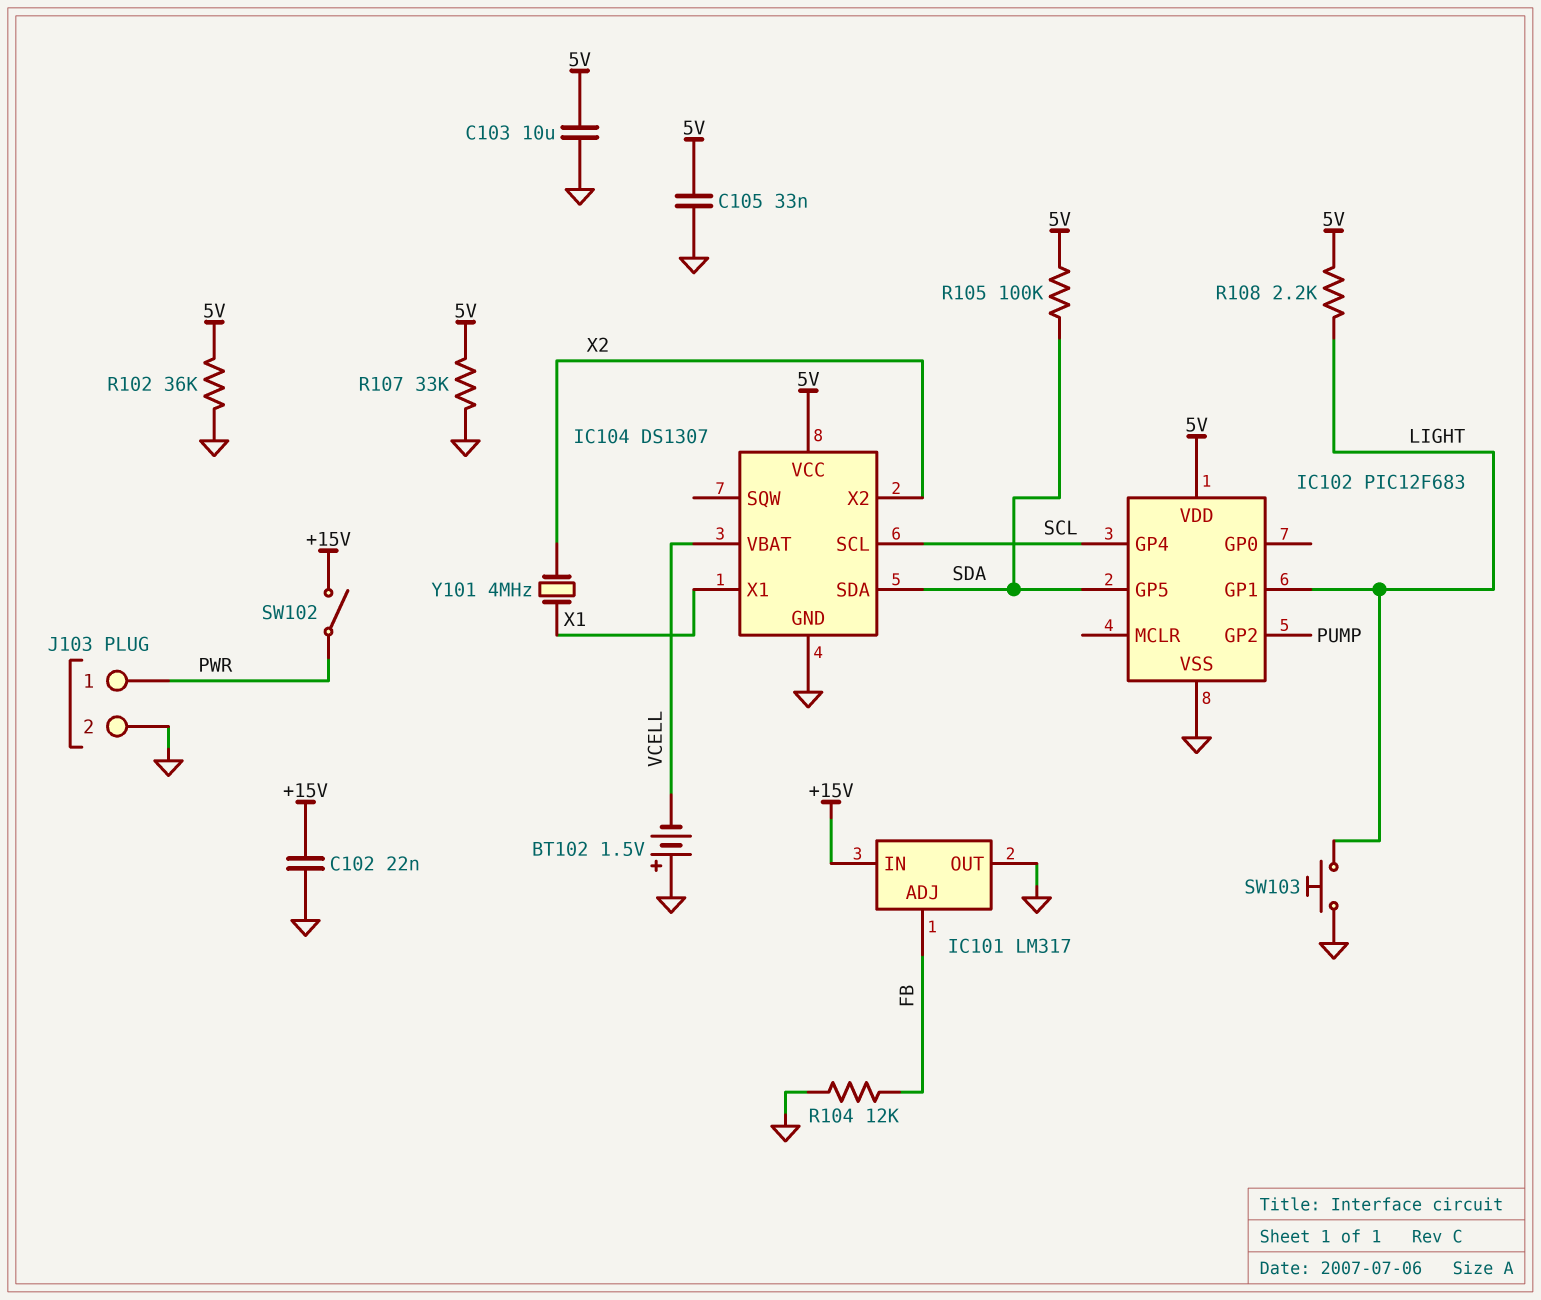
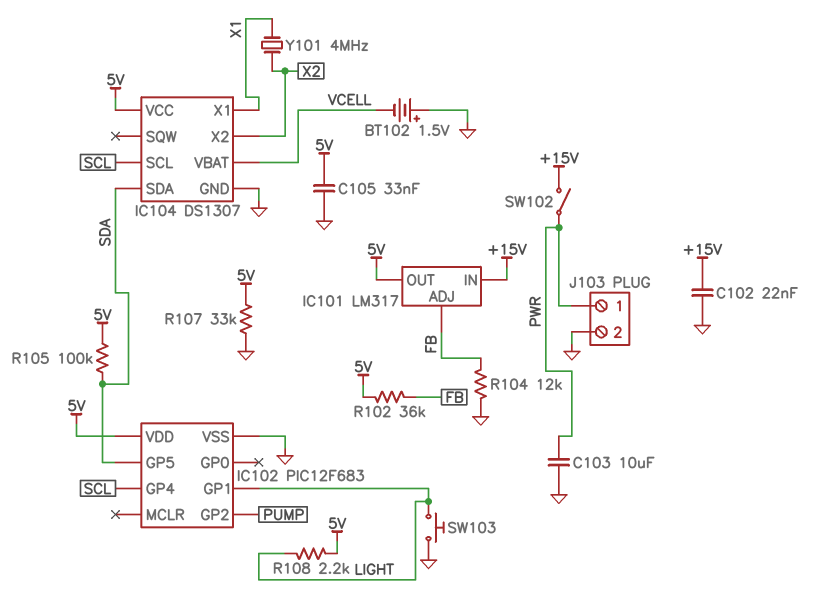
C103: 10uF (5V, GND) -> 10uF (GND, PWR)
IC101 pin OUT: GND -> 5V
R102: 36k (5V, GND) -> 36k (5V, FB)

